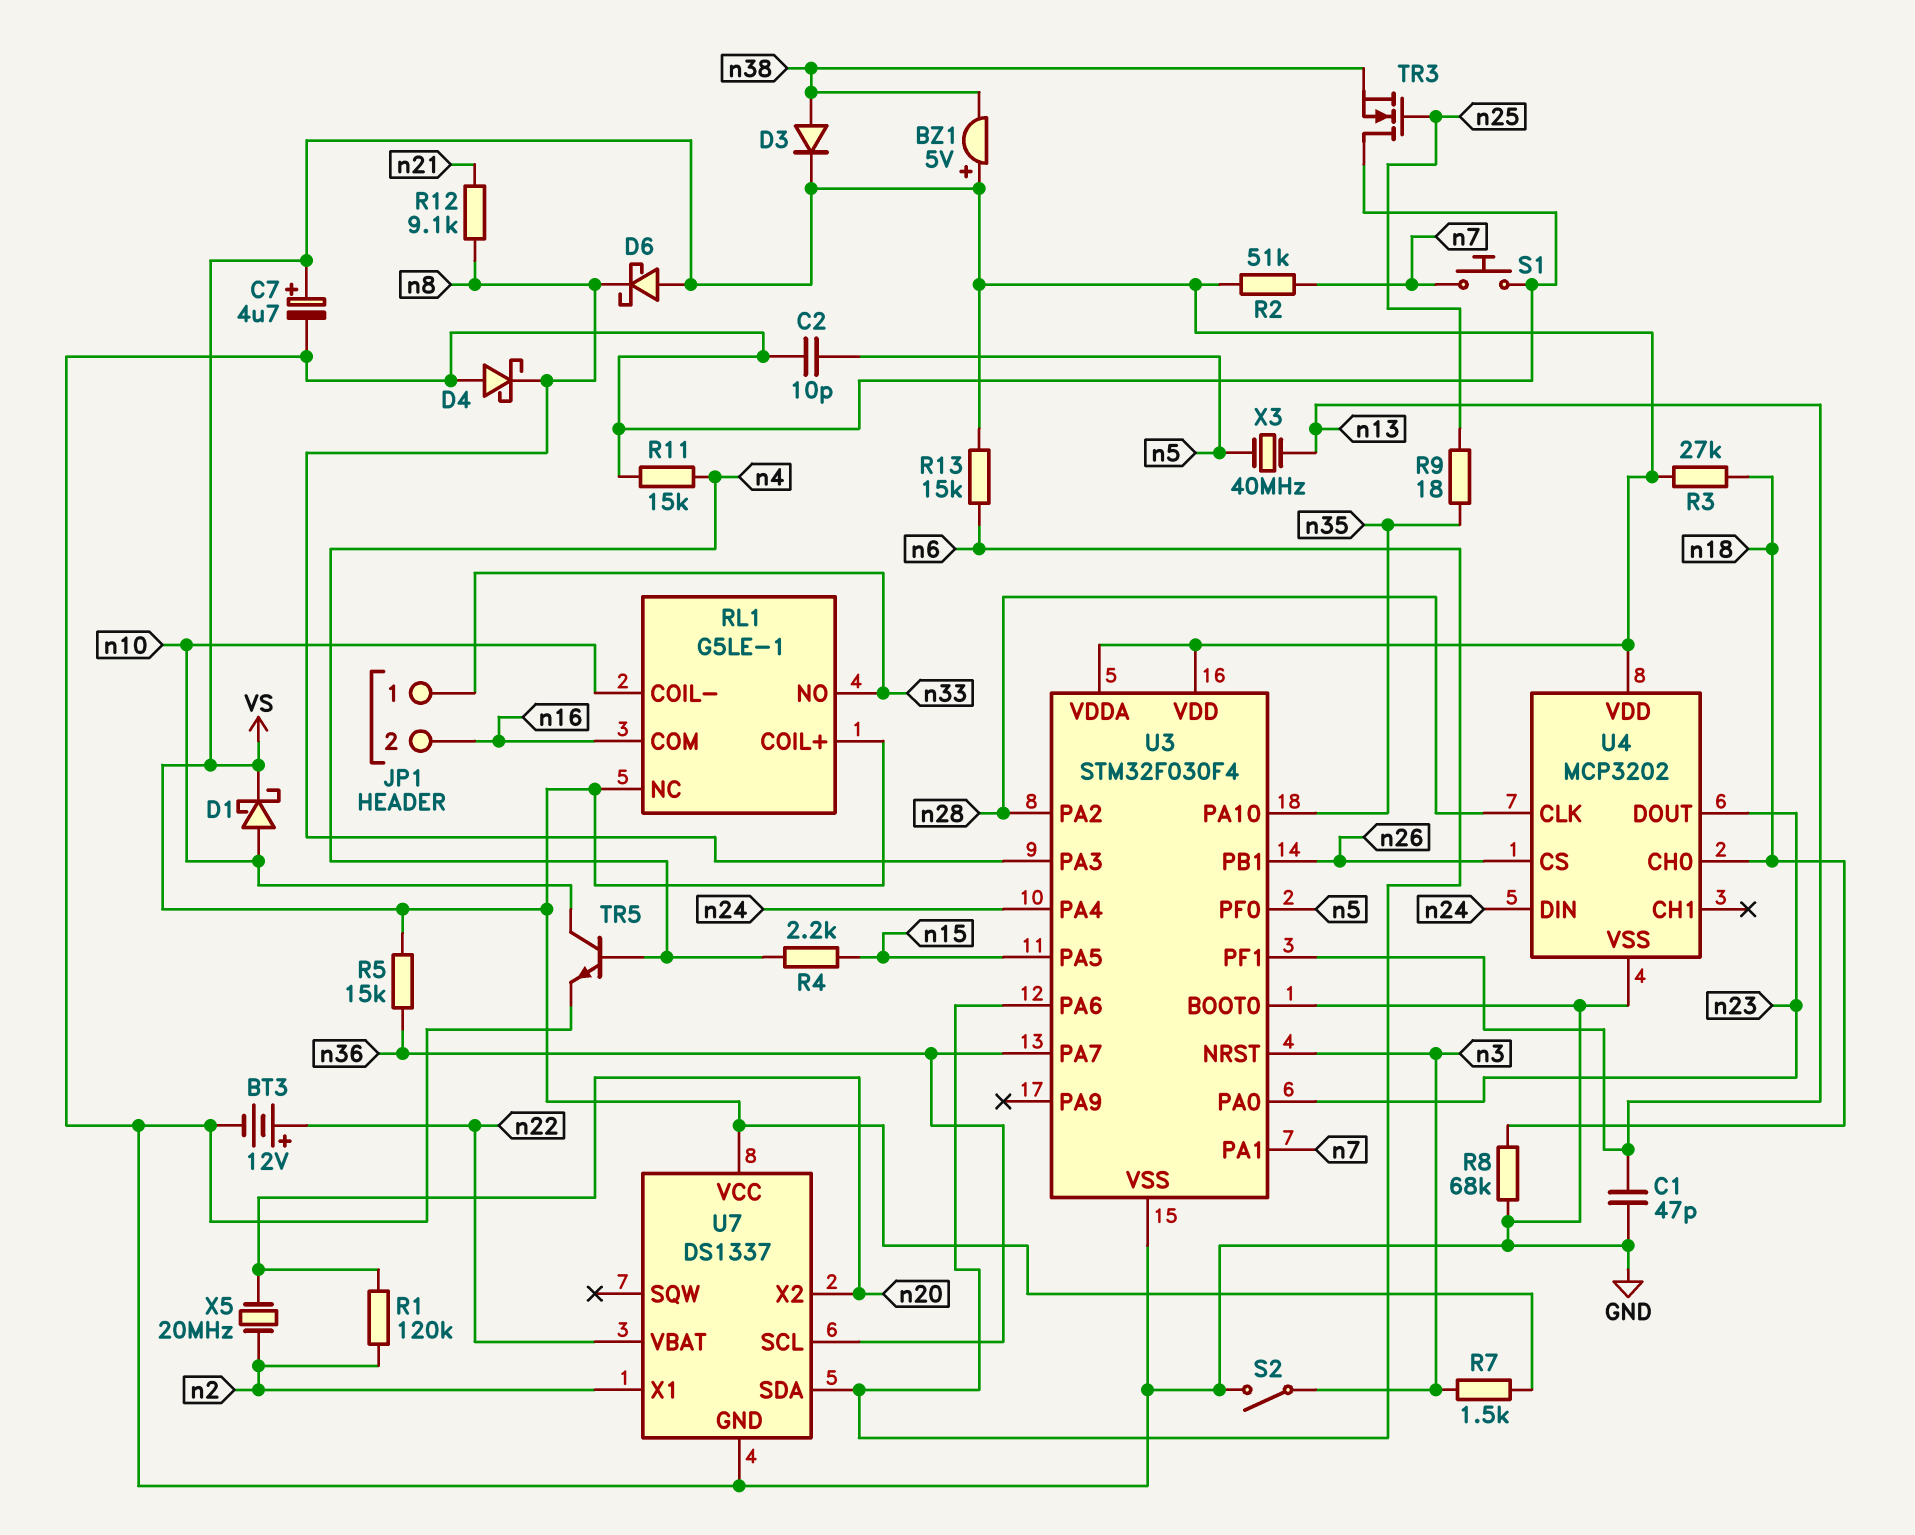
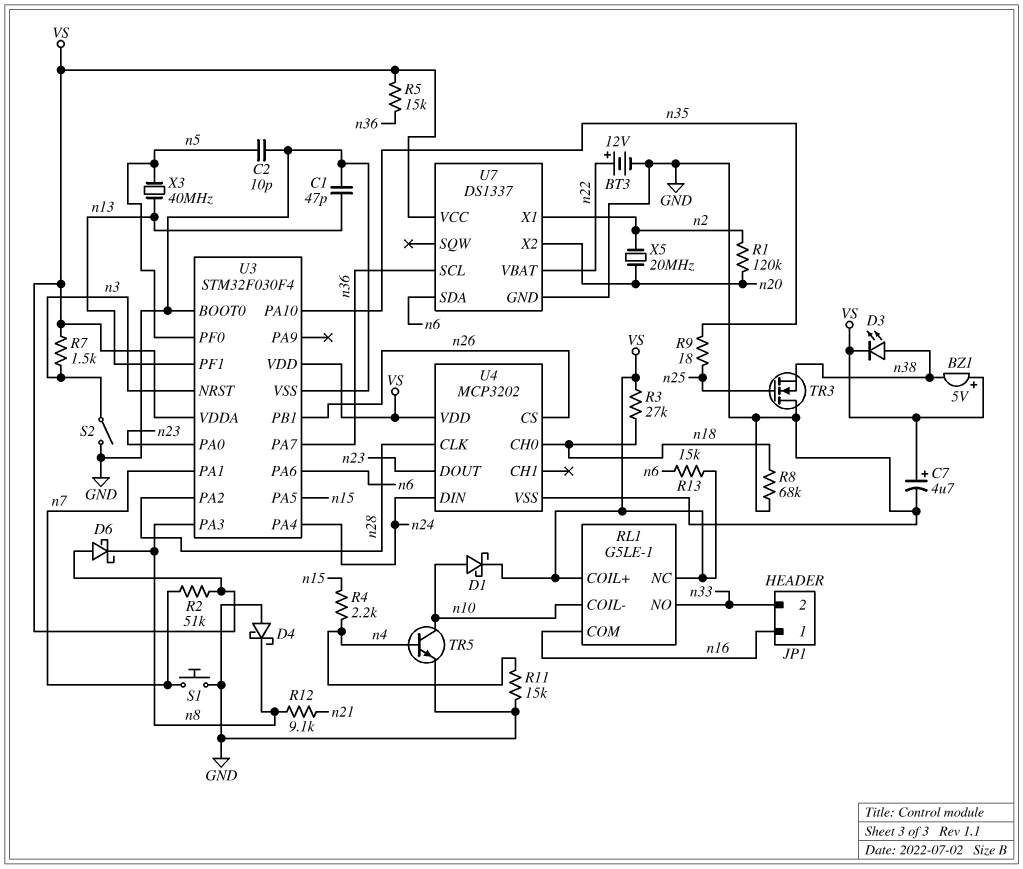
D3: diode (A n38, K VS) -> LED (A n38, K VS)
JP1 pin 1: n33 -> n16
JP1 pin 2: n16 -> n33

